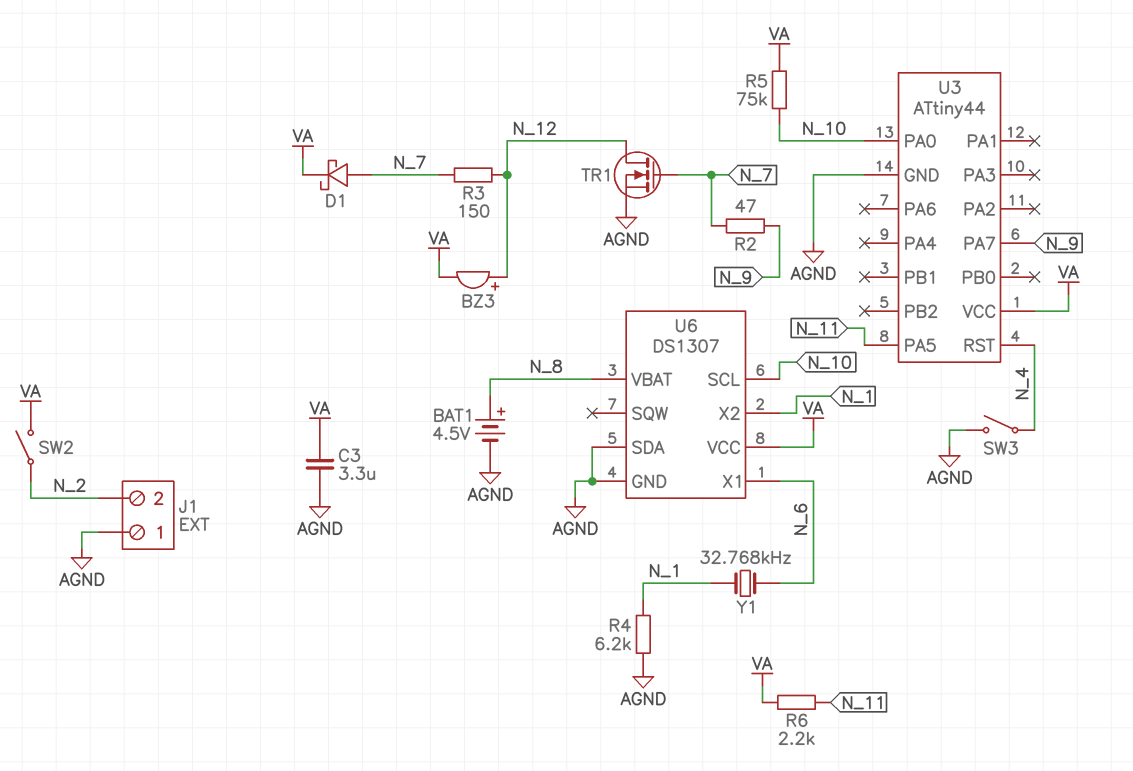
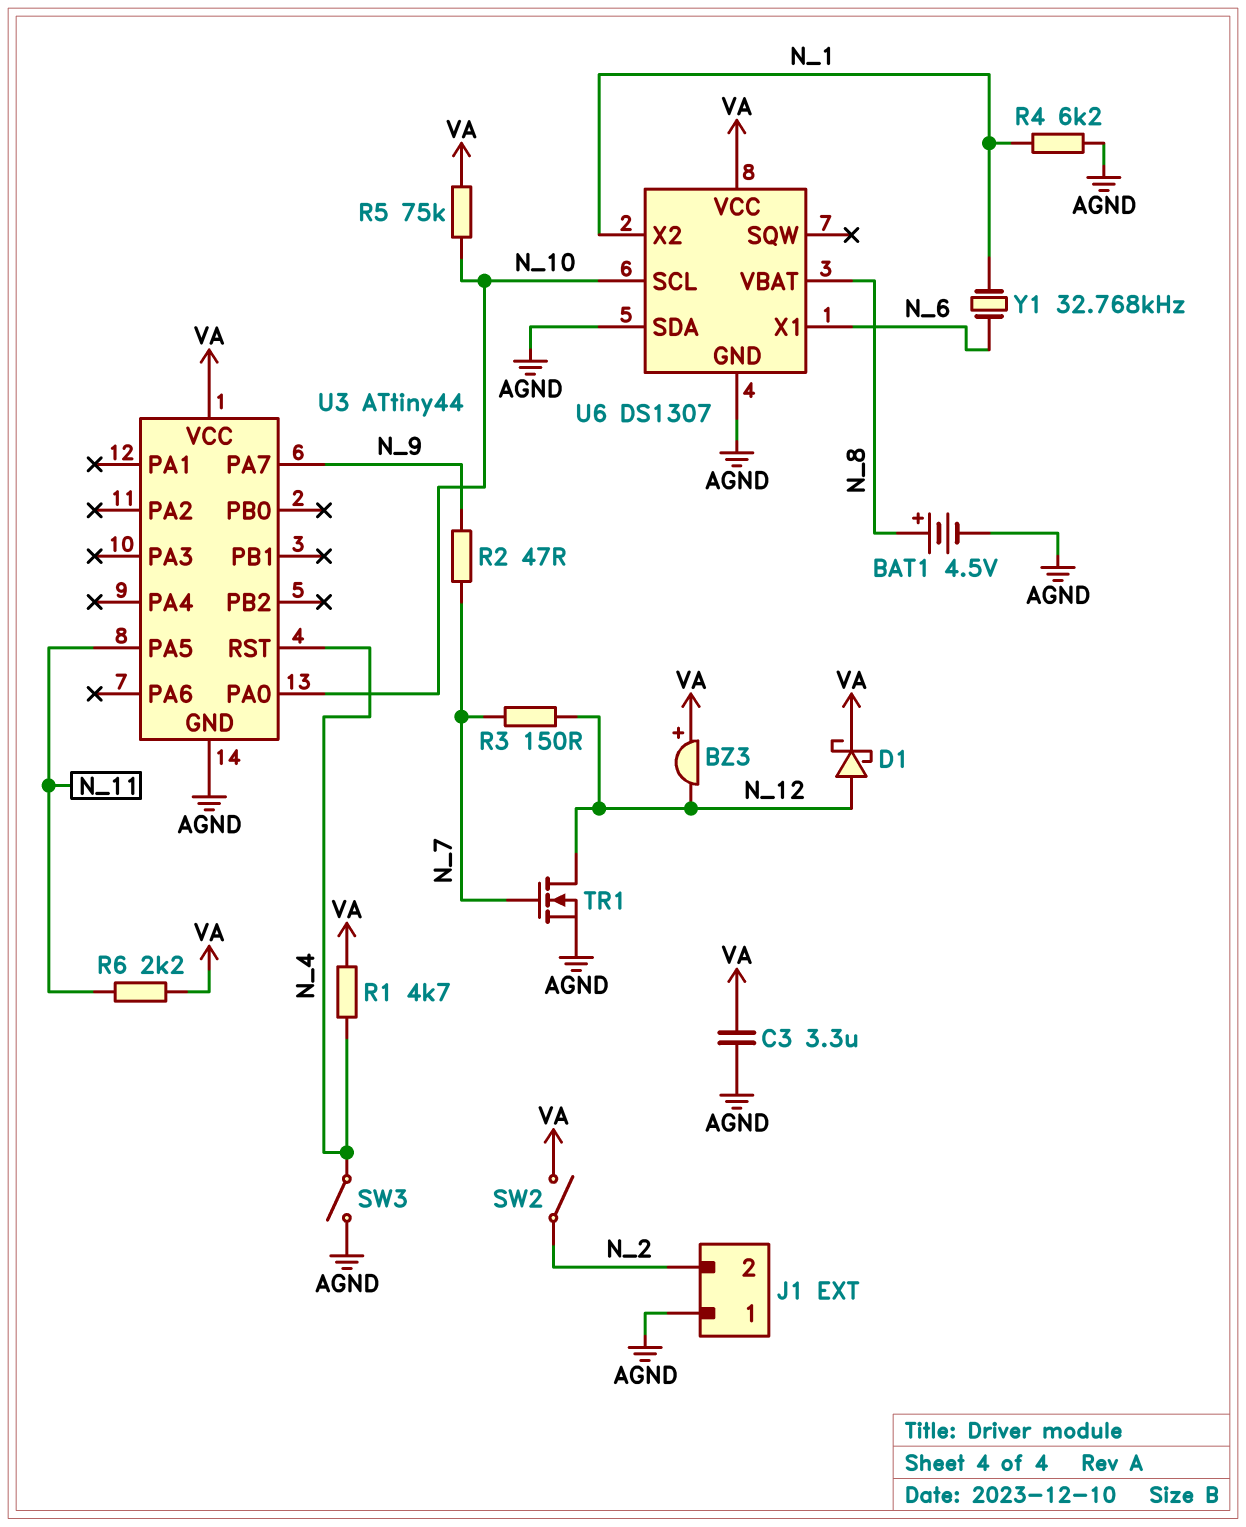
BZ3: buzzer (plus N_12, minus VA) -> buzzer (plus VA, minus N_12)
D1: schottky (A N_7, K VA) -> schottky (A N_12, K VA)
R1: none -> 4.7k (N_4, VA)

